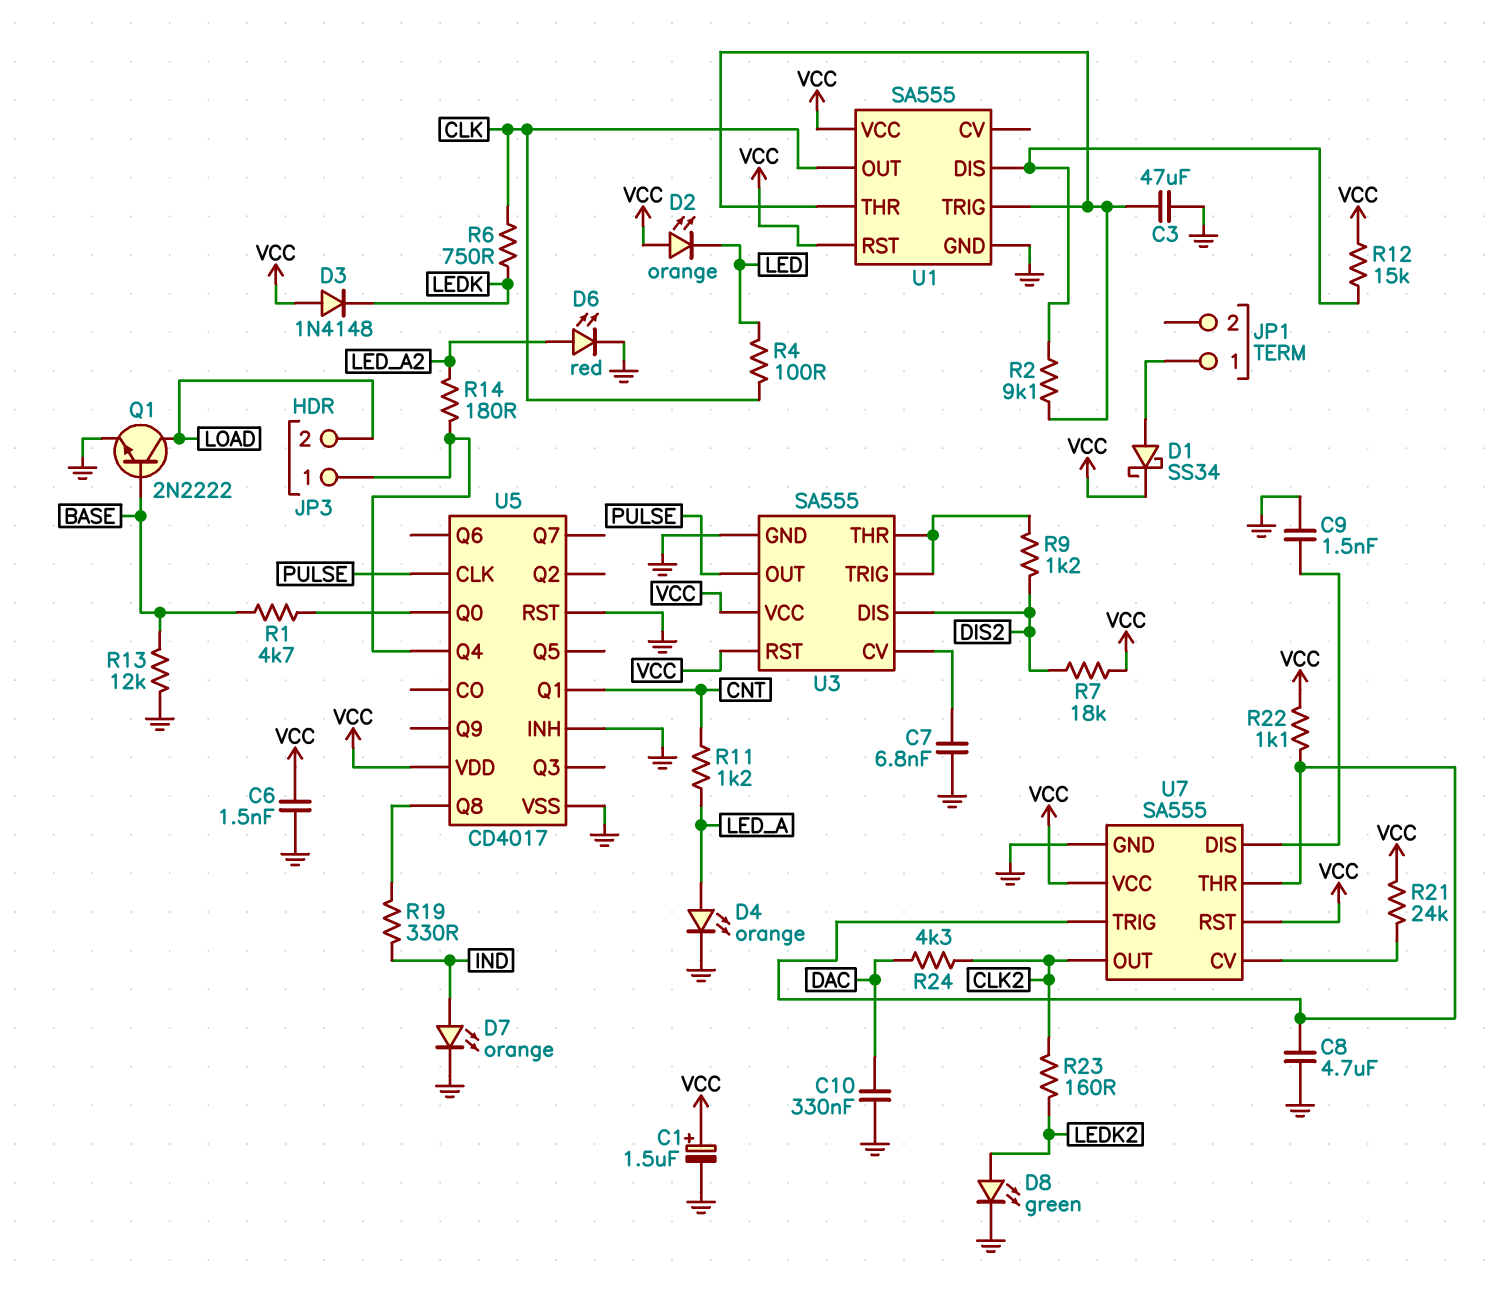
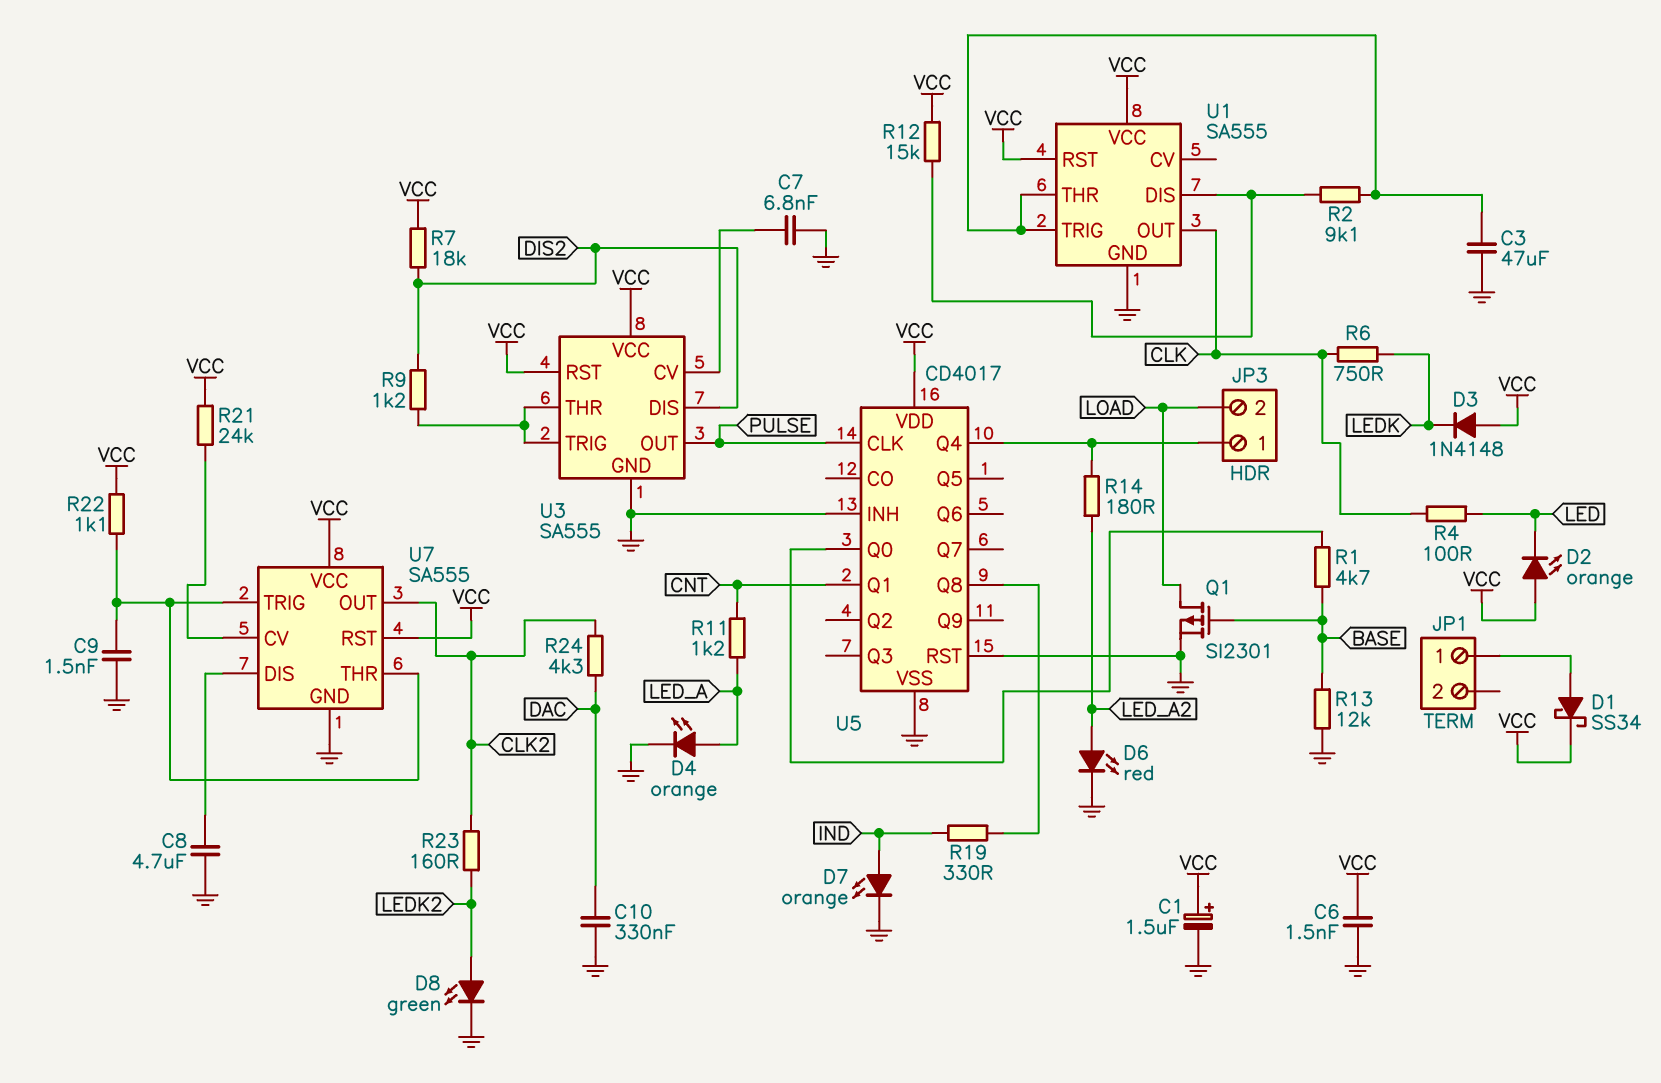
C8: 4.7uF (GND, U7/THR) -> 4.7uF (GND, U7/DIS)
C9: 1.5nF (GND, U7/DIS) -> 1.5nF (GND, U7/THR)
Q1: NPN 2N2222 (B BASE, C LOAD, E GND) -> PMOS SI2301 (G BASE, D LOAD, S GND)

